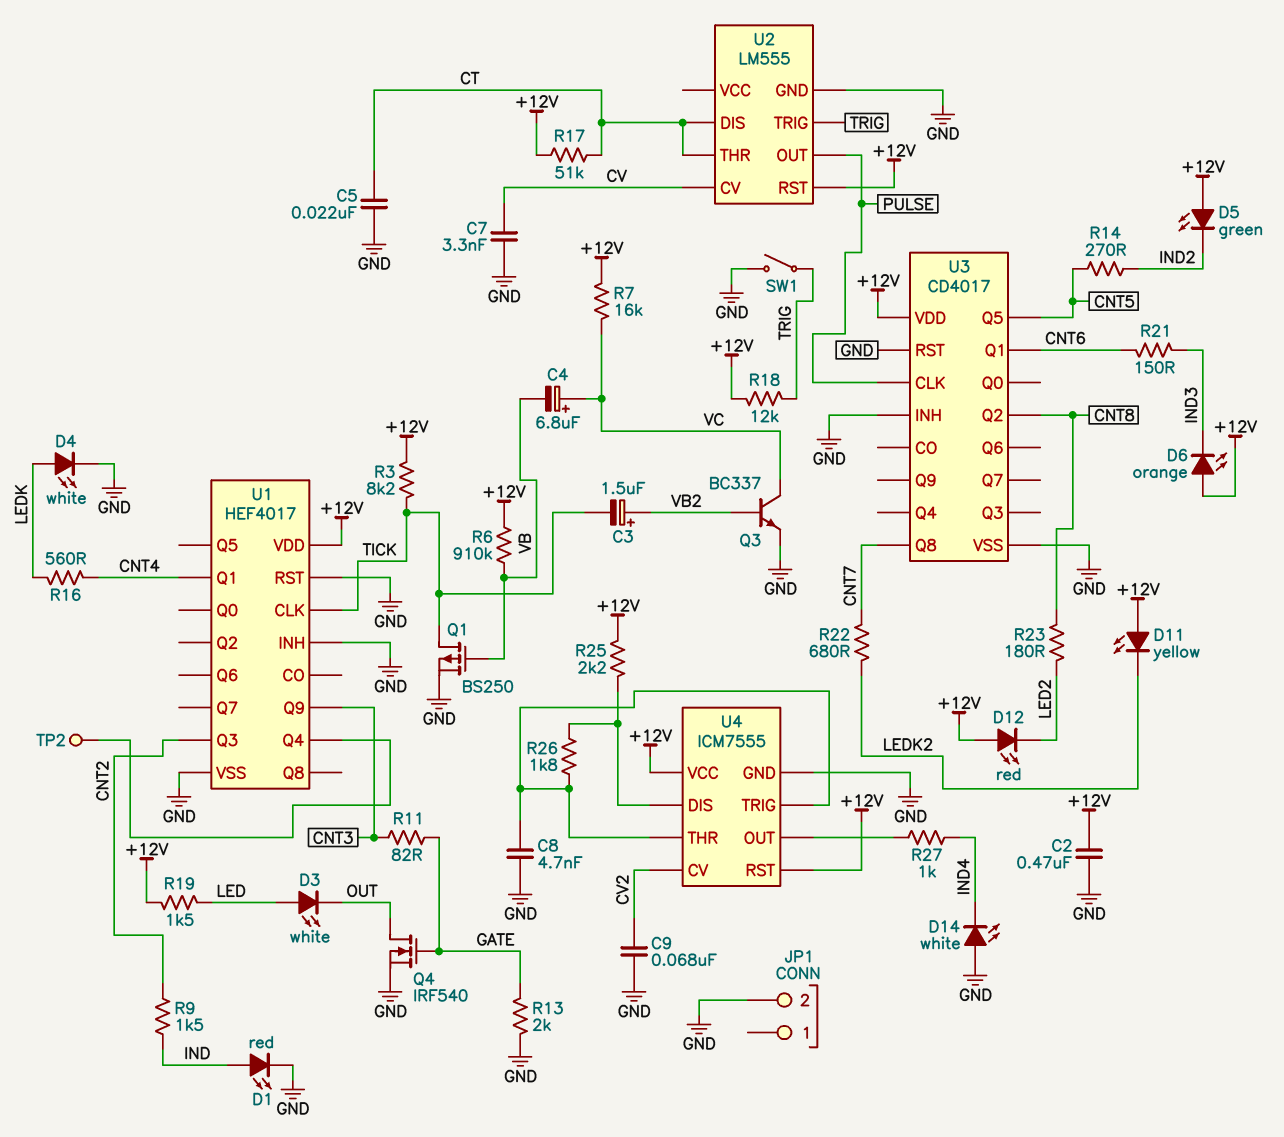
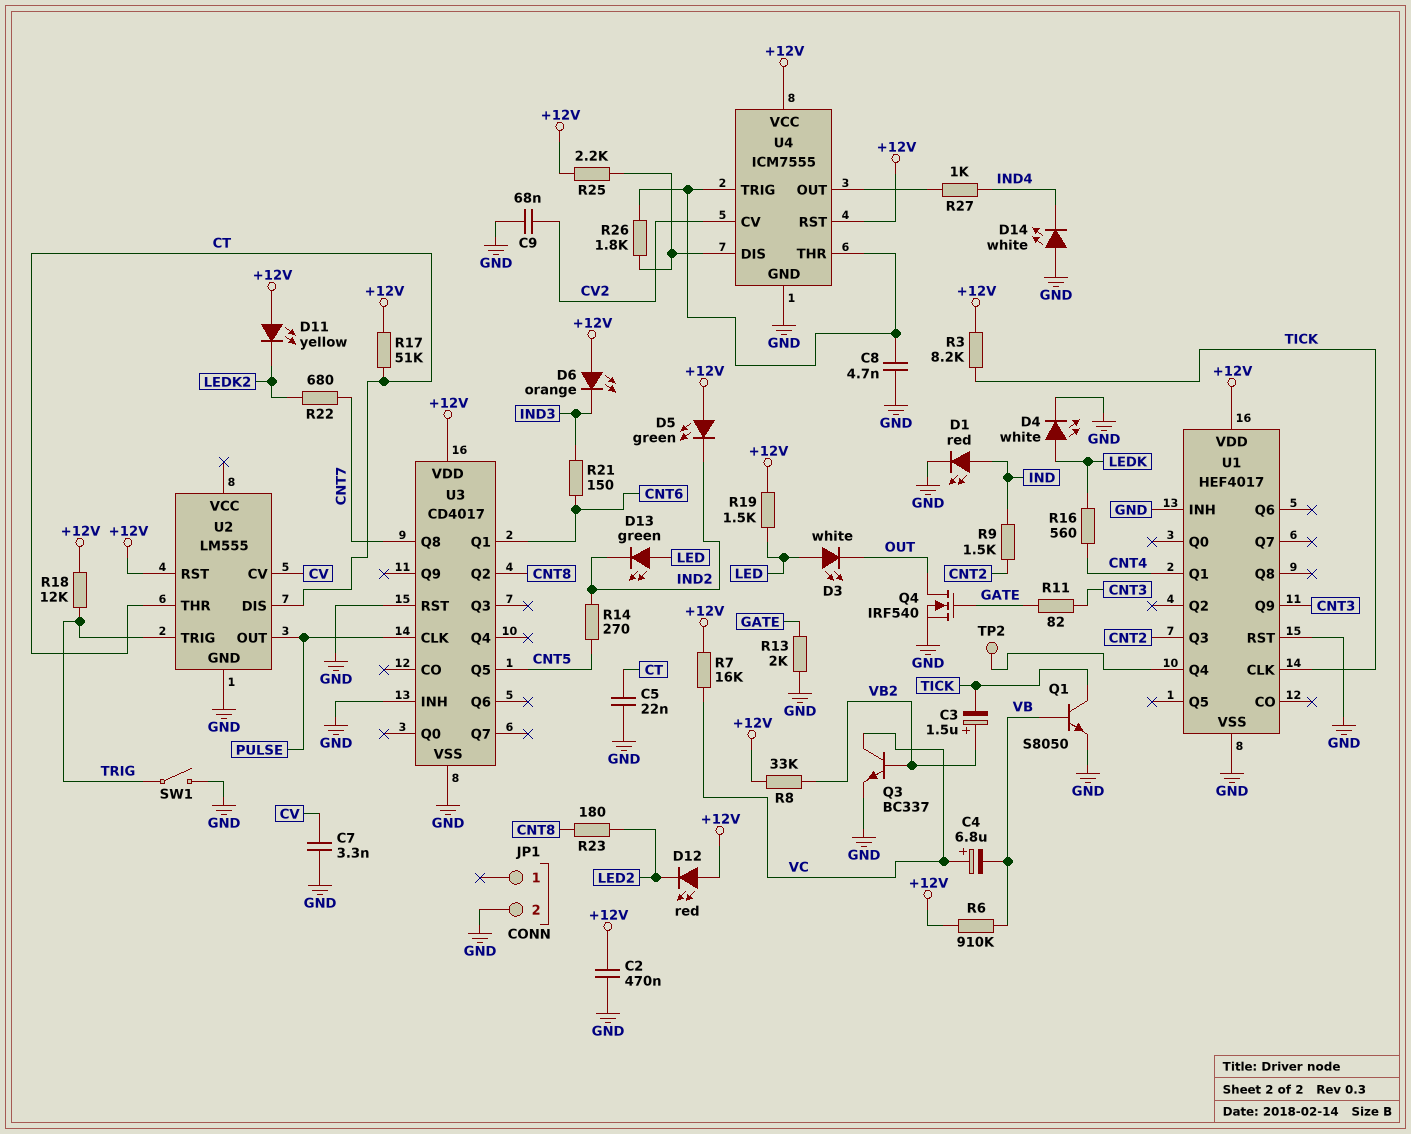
D13: none -> LED green (A LED, K IND2)
Q1: PMOS BS250 (G VB, D TICK, S GND) -> NPN S8050 (B VB, C TICK, E GND)
R8: none -> 33k (+12V, VB2)

